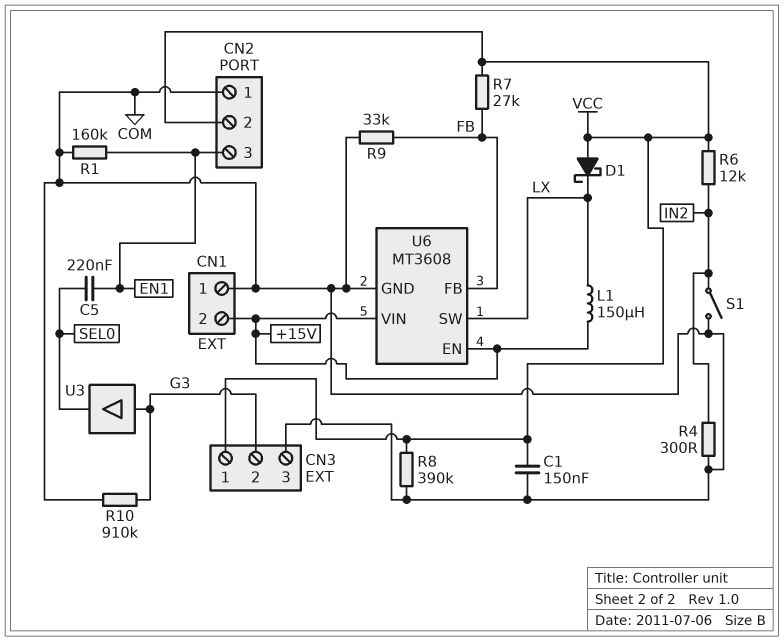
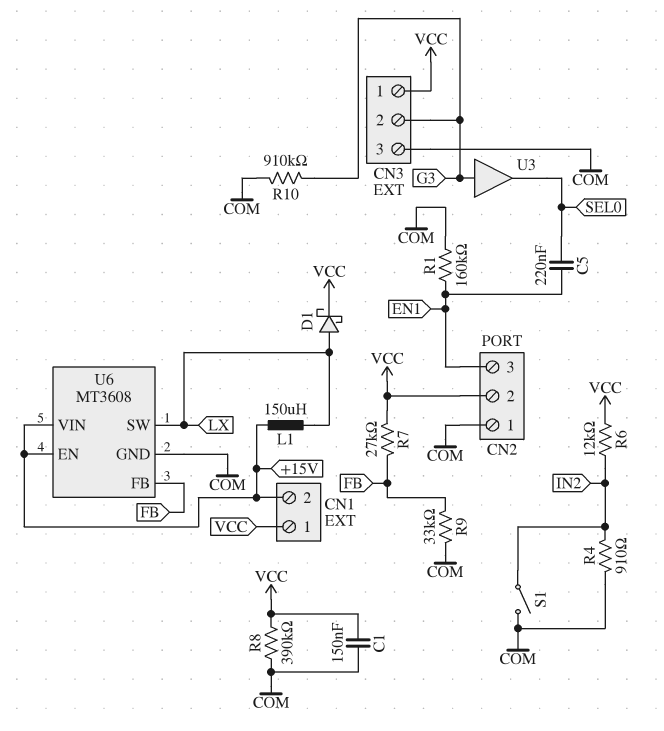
CN1 pin 1: COM -> VCC
D1: schottky (A VCC, K LX) -> schottky (A LX, K VCC)
R4: 300 (COM, IN2) -> 910 (COM, IN2)

